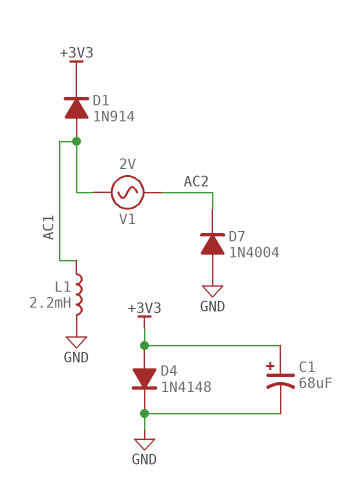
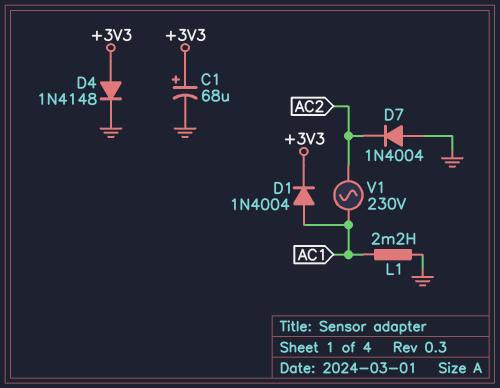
D1: diode 1N914 (A AC1, K +3V3) -> diode 1N4004 (A AC1, K +3V3)
V1: AC 2V (AC1, AC2) -> AC 230V (AC1, AC2)

